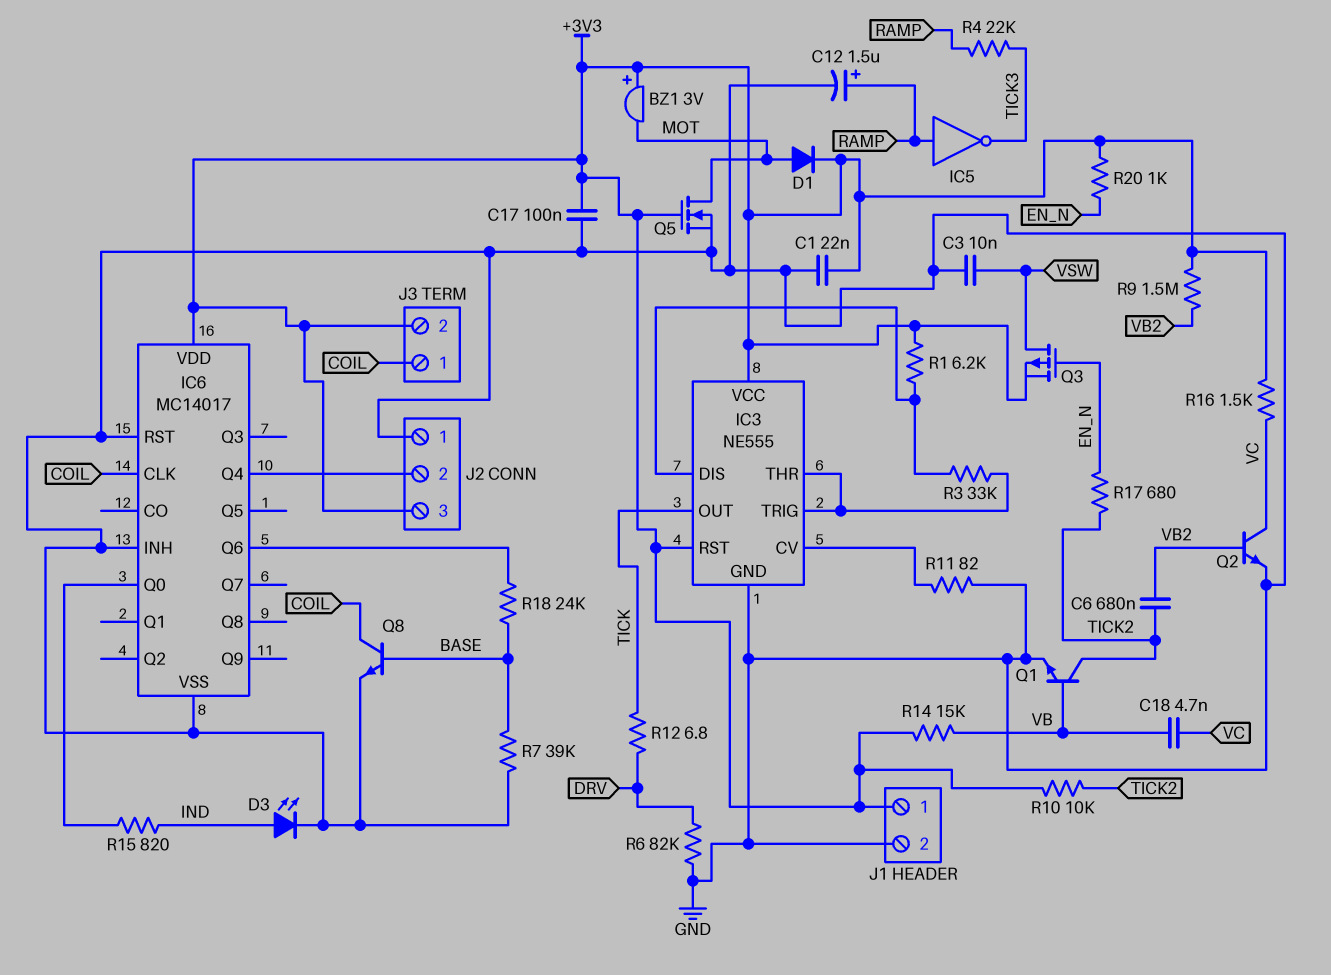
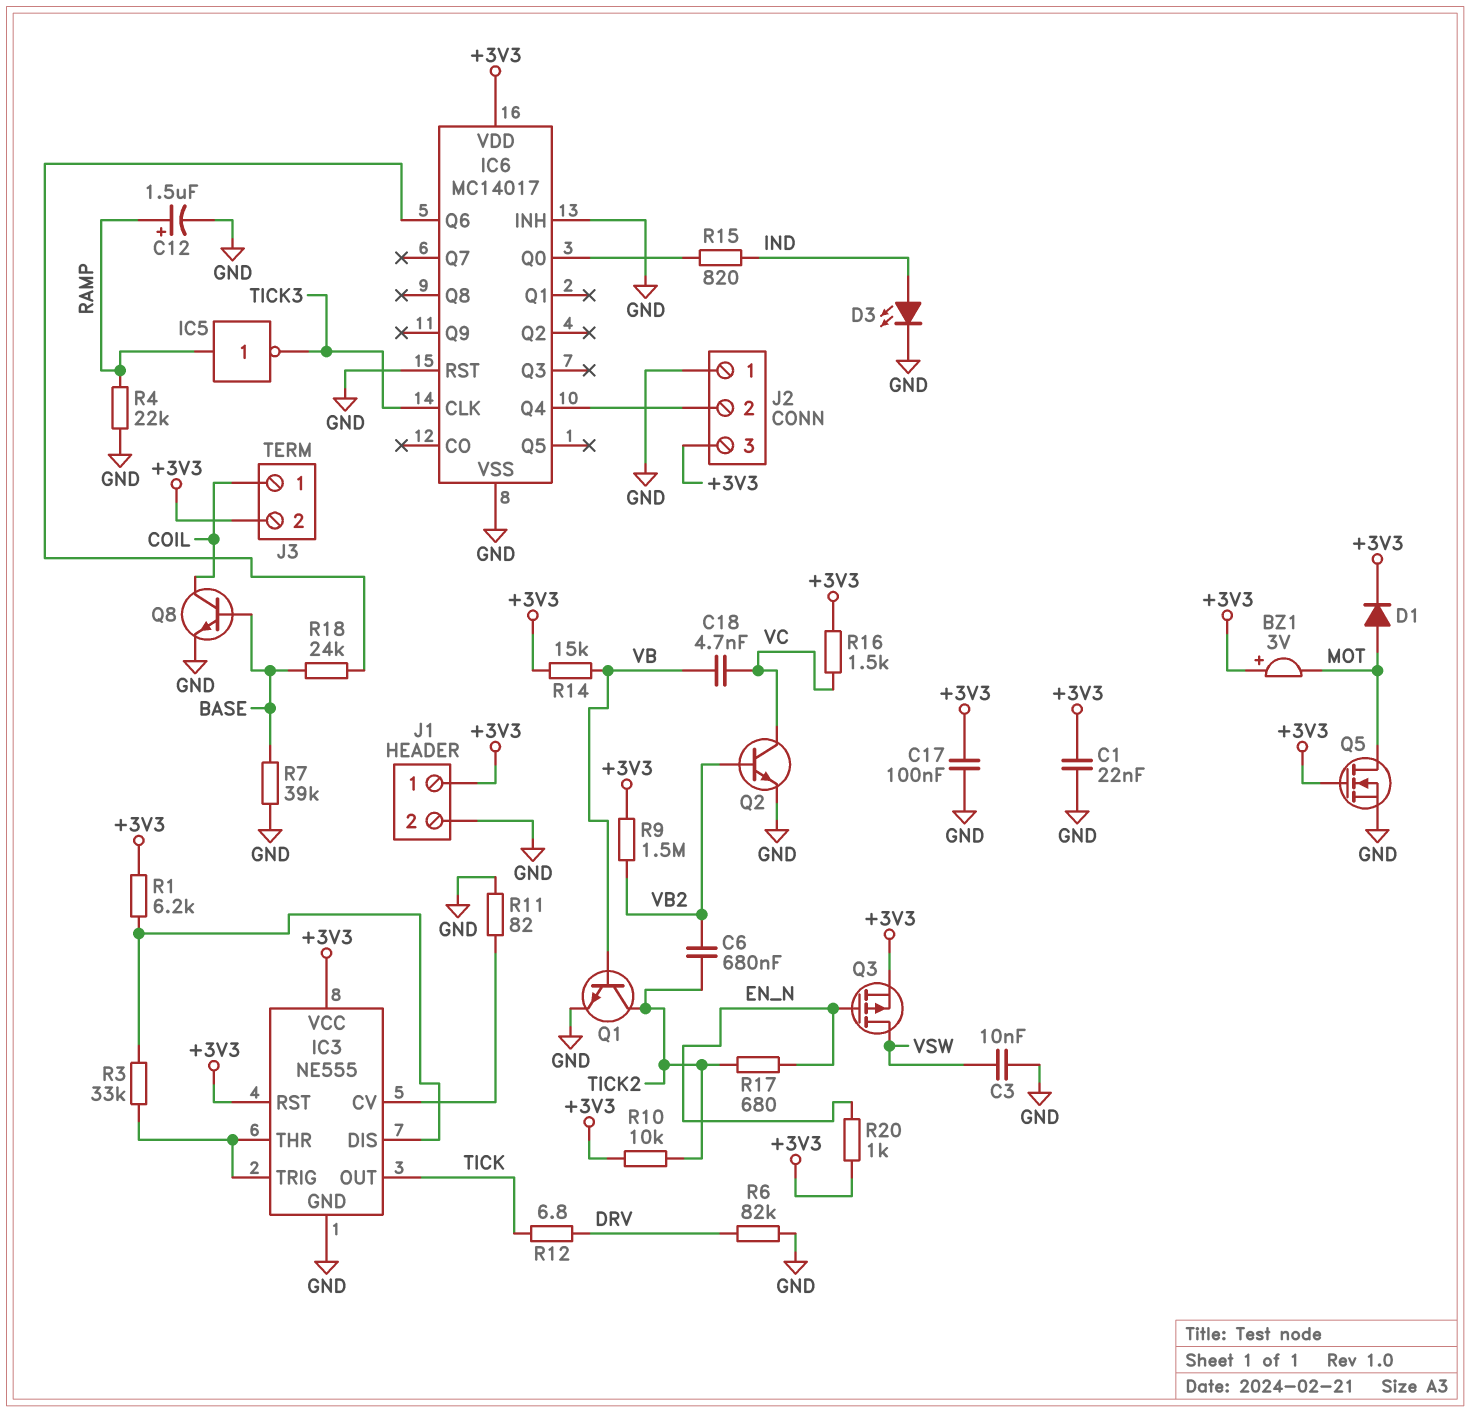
IC6 pin CLK: COIL -> TICK3
R4: 22k (RAMP, TICK3) -> 22k (GND, RAMP)

